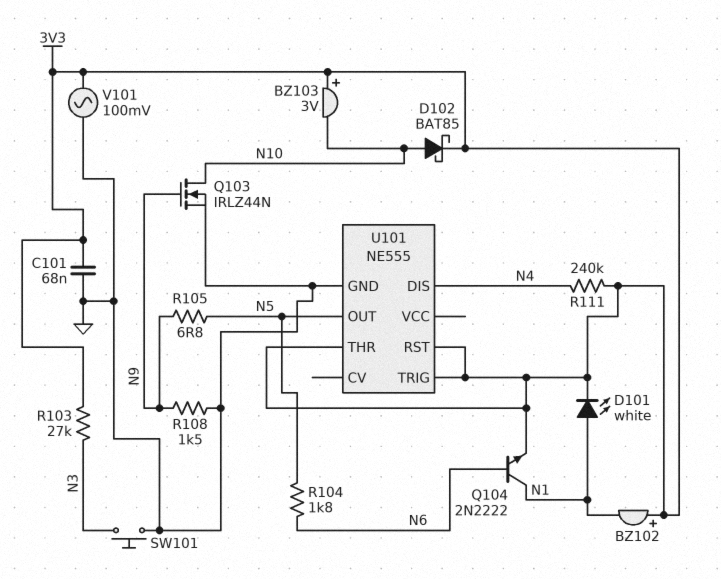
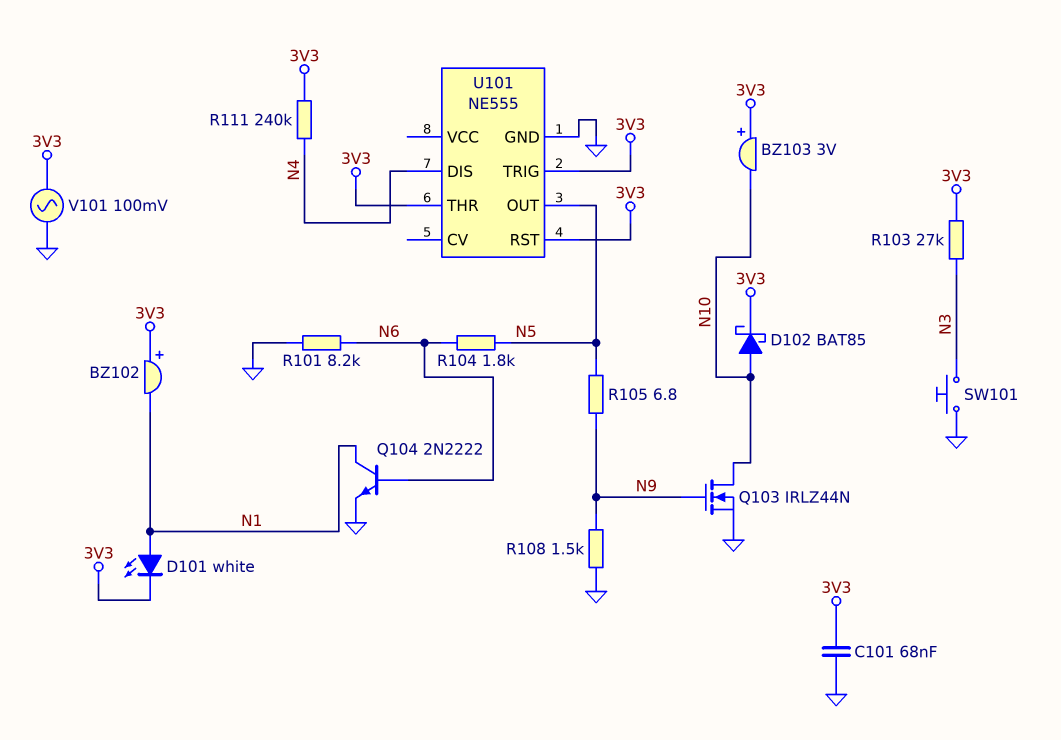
Q104: NPN 2N2222 (B N6, C N1, E 3V3) -> NPN 2N2222 (B N6, C N1, E GND)
R101: none -> 8.2k (GND, N6)

